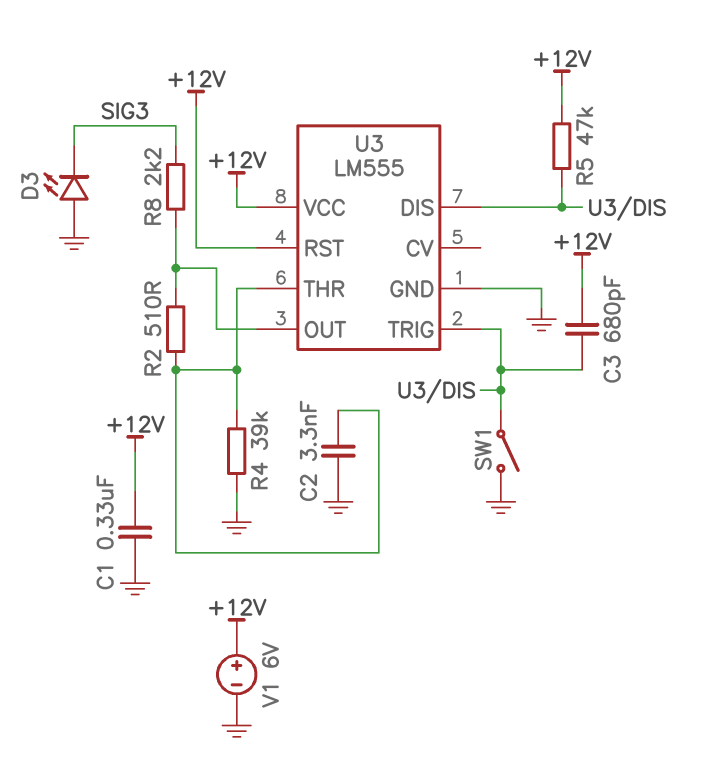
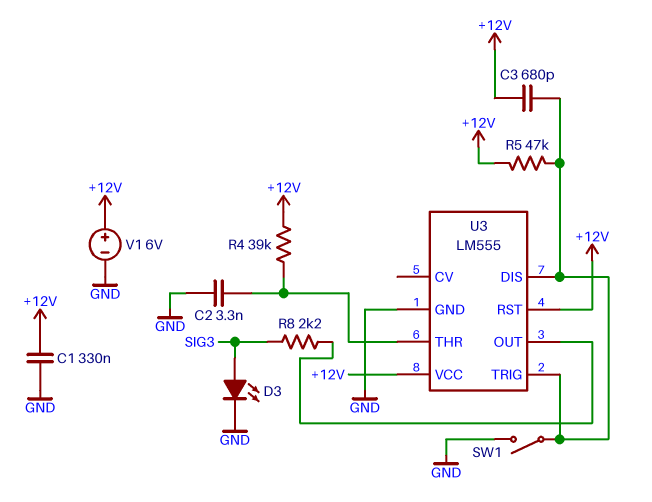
D3: LED (A GND, K SIG3) -> LED (A SIG3, K GND)
R2: 510 (U3/OUT, U3/THR) -> none
R4: 39k (GND, U3/THR) -> 39k (+12V, U3/THR)

